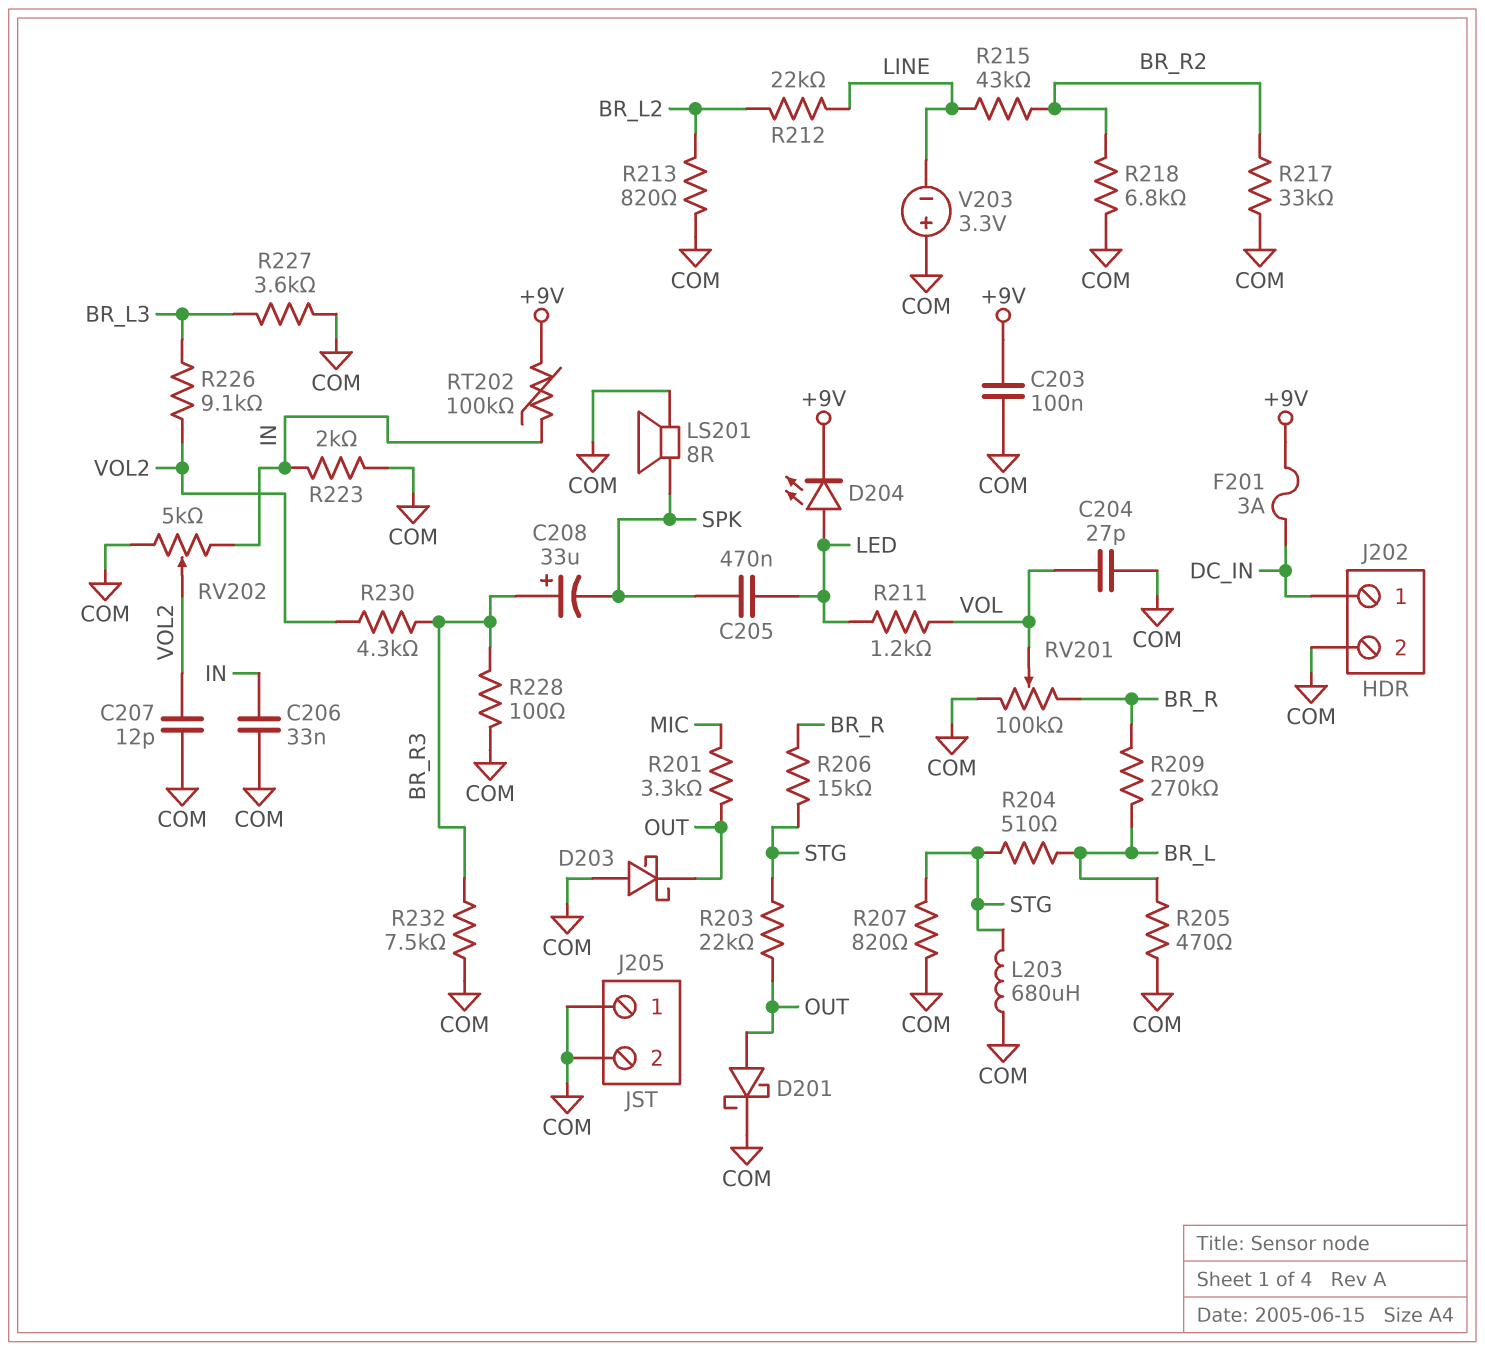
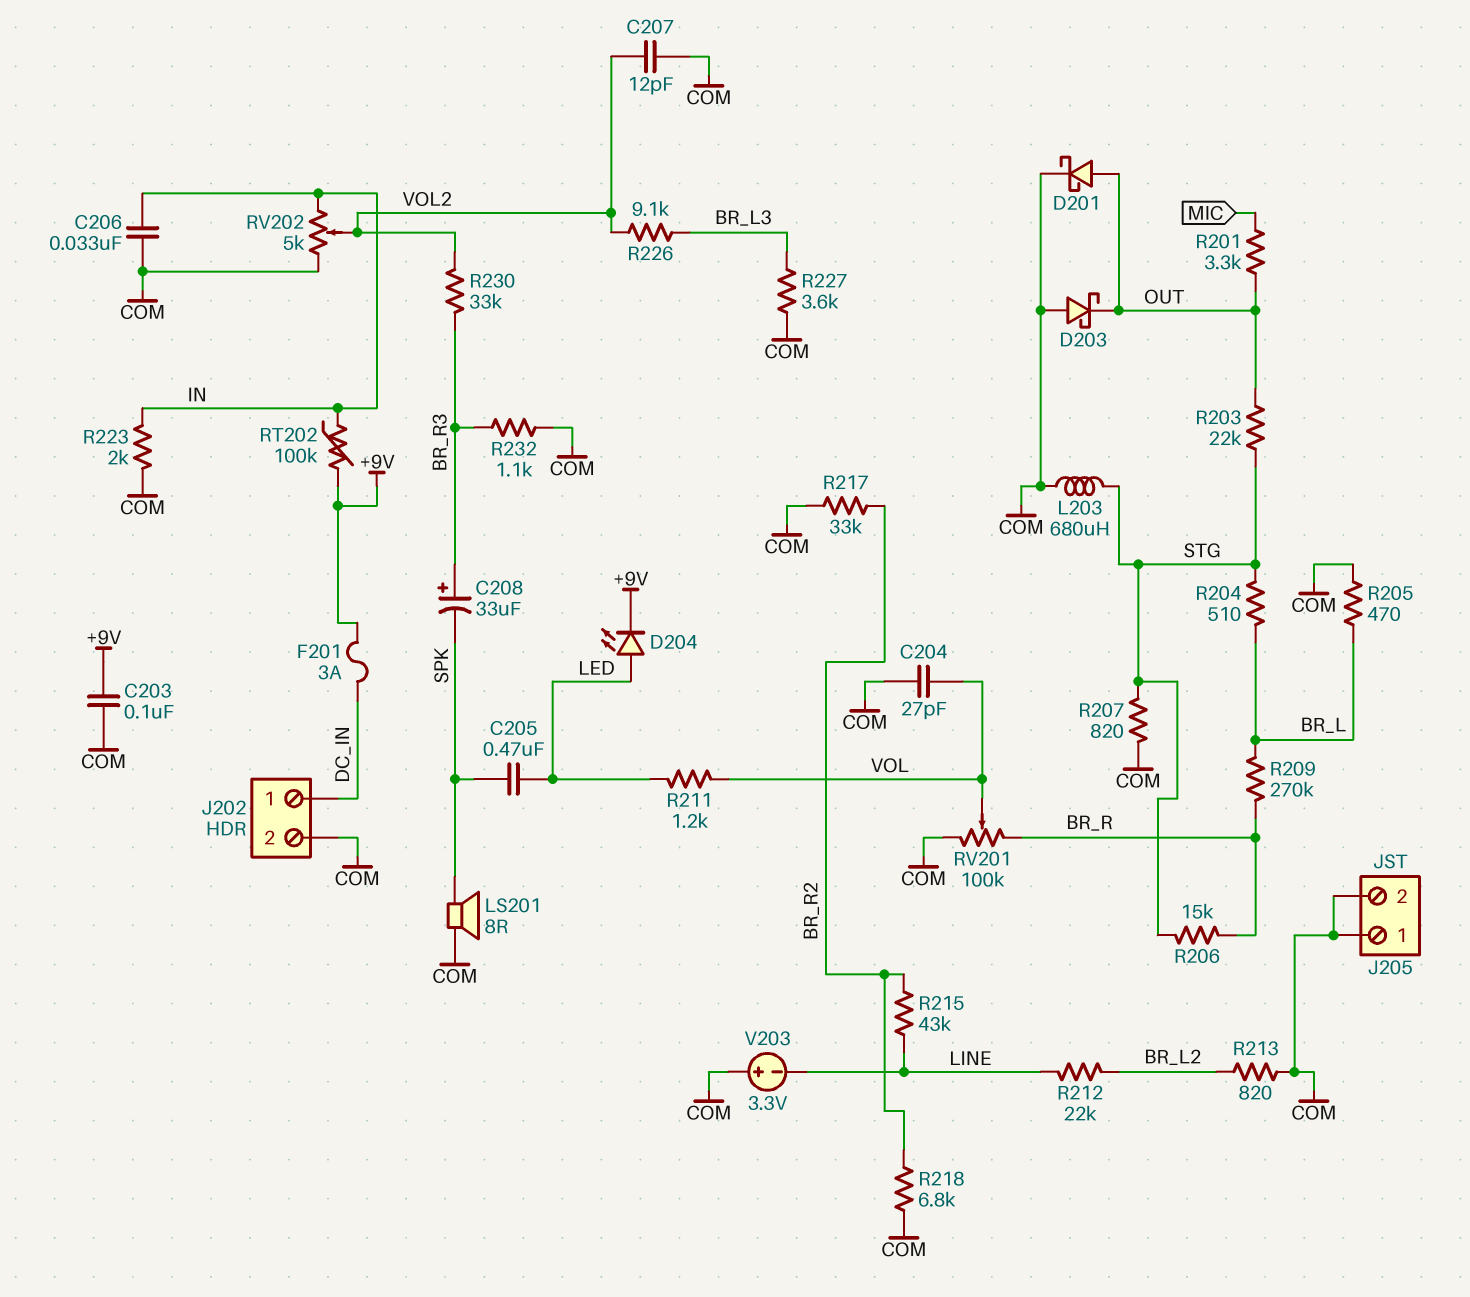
R228: 100 (BR_R3, COM) -> none
R230: 4.3k (BR_R3, VOL2) -> 33k (BR_R3, VOL2)
R232: 7.5k (BR_R3, COM) -> 1.1k (BR_R3, COM)

